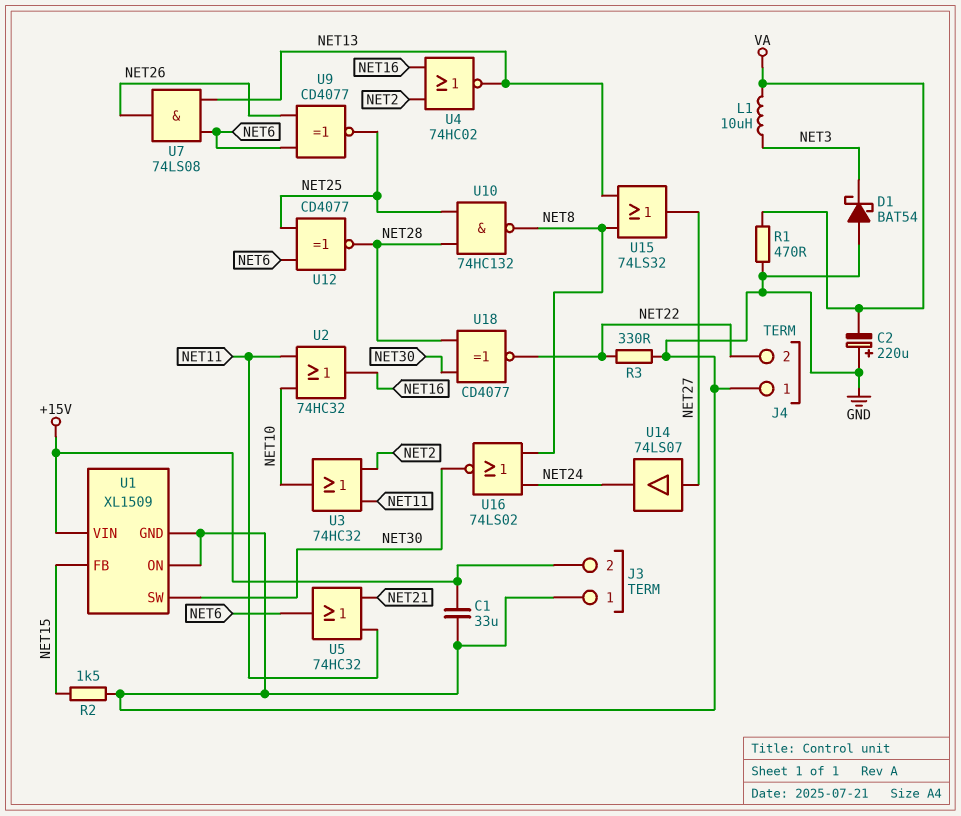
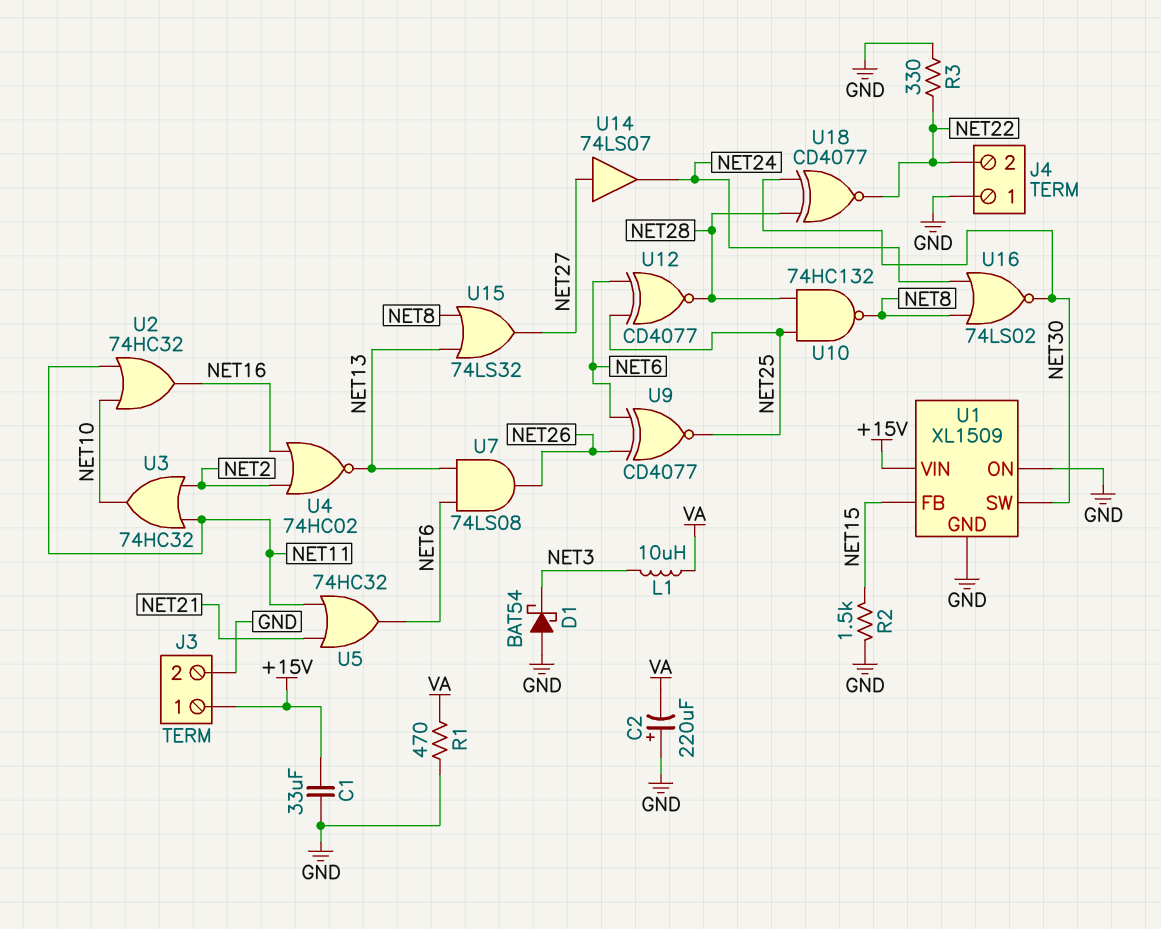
J3 pin 1: GND -> +15V
J3 pin 2: +15V -> GND

